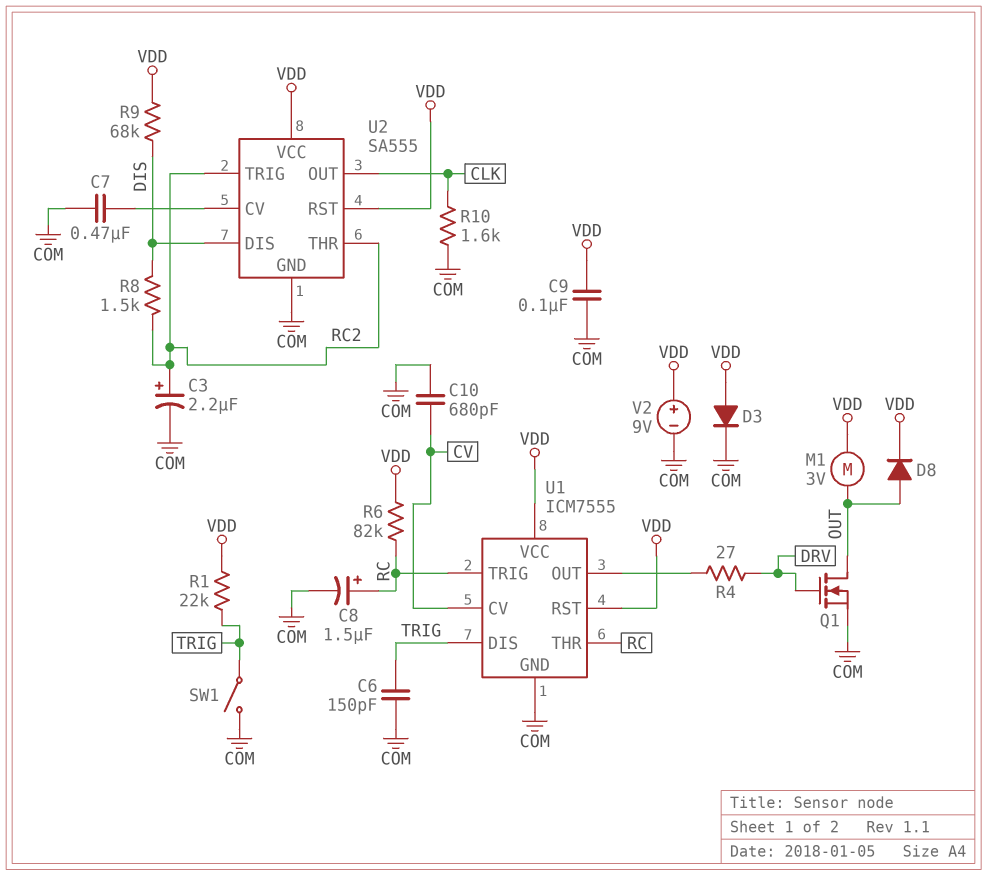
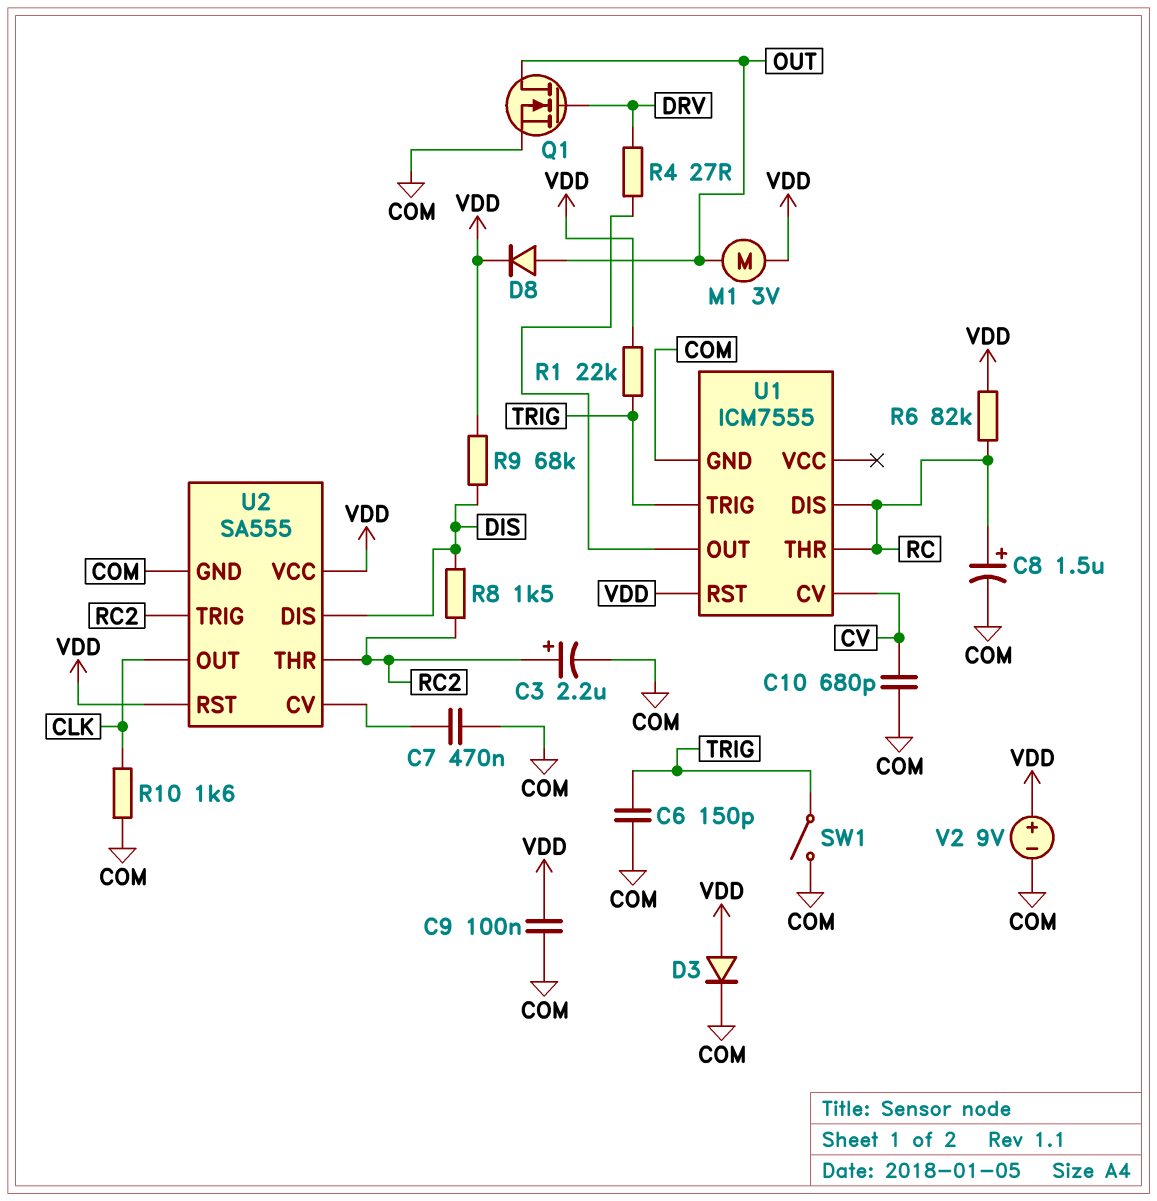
U1 pin DIS: TRIG -> RC
U1 pin TRIG: RC -> TRIG
U1 pin VCC: VDD -> none

